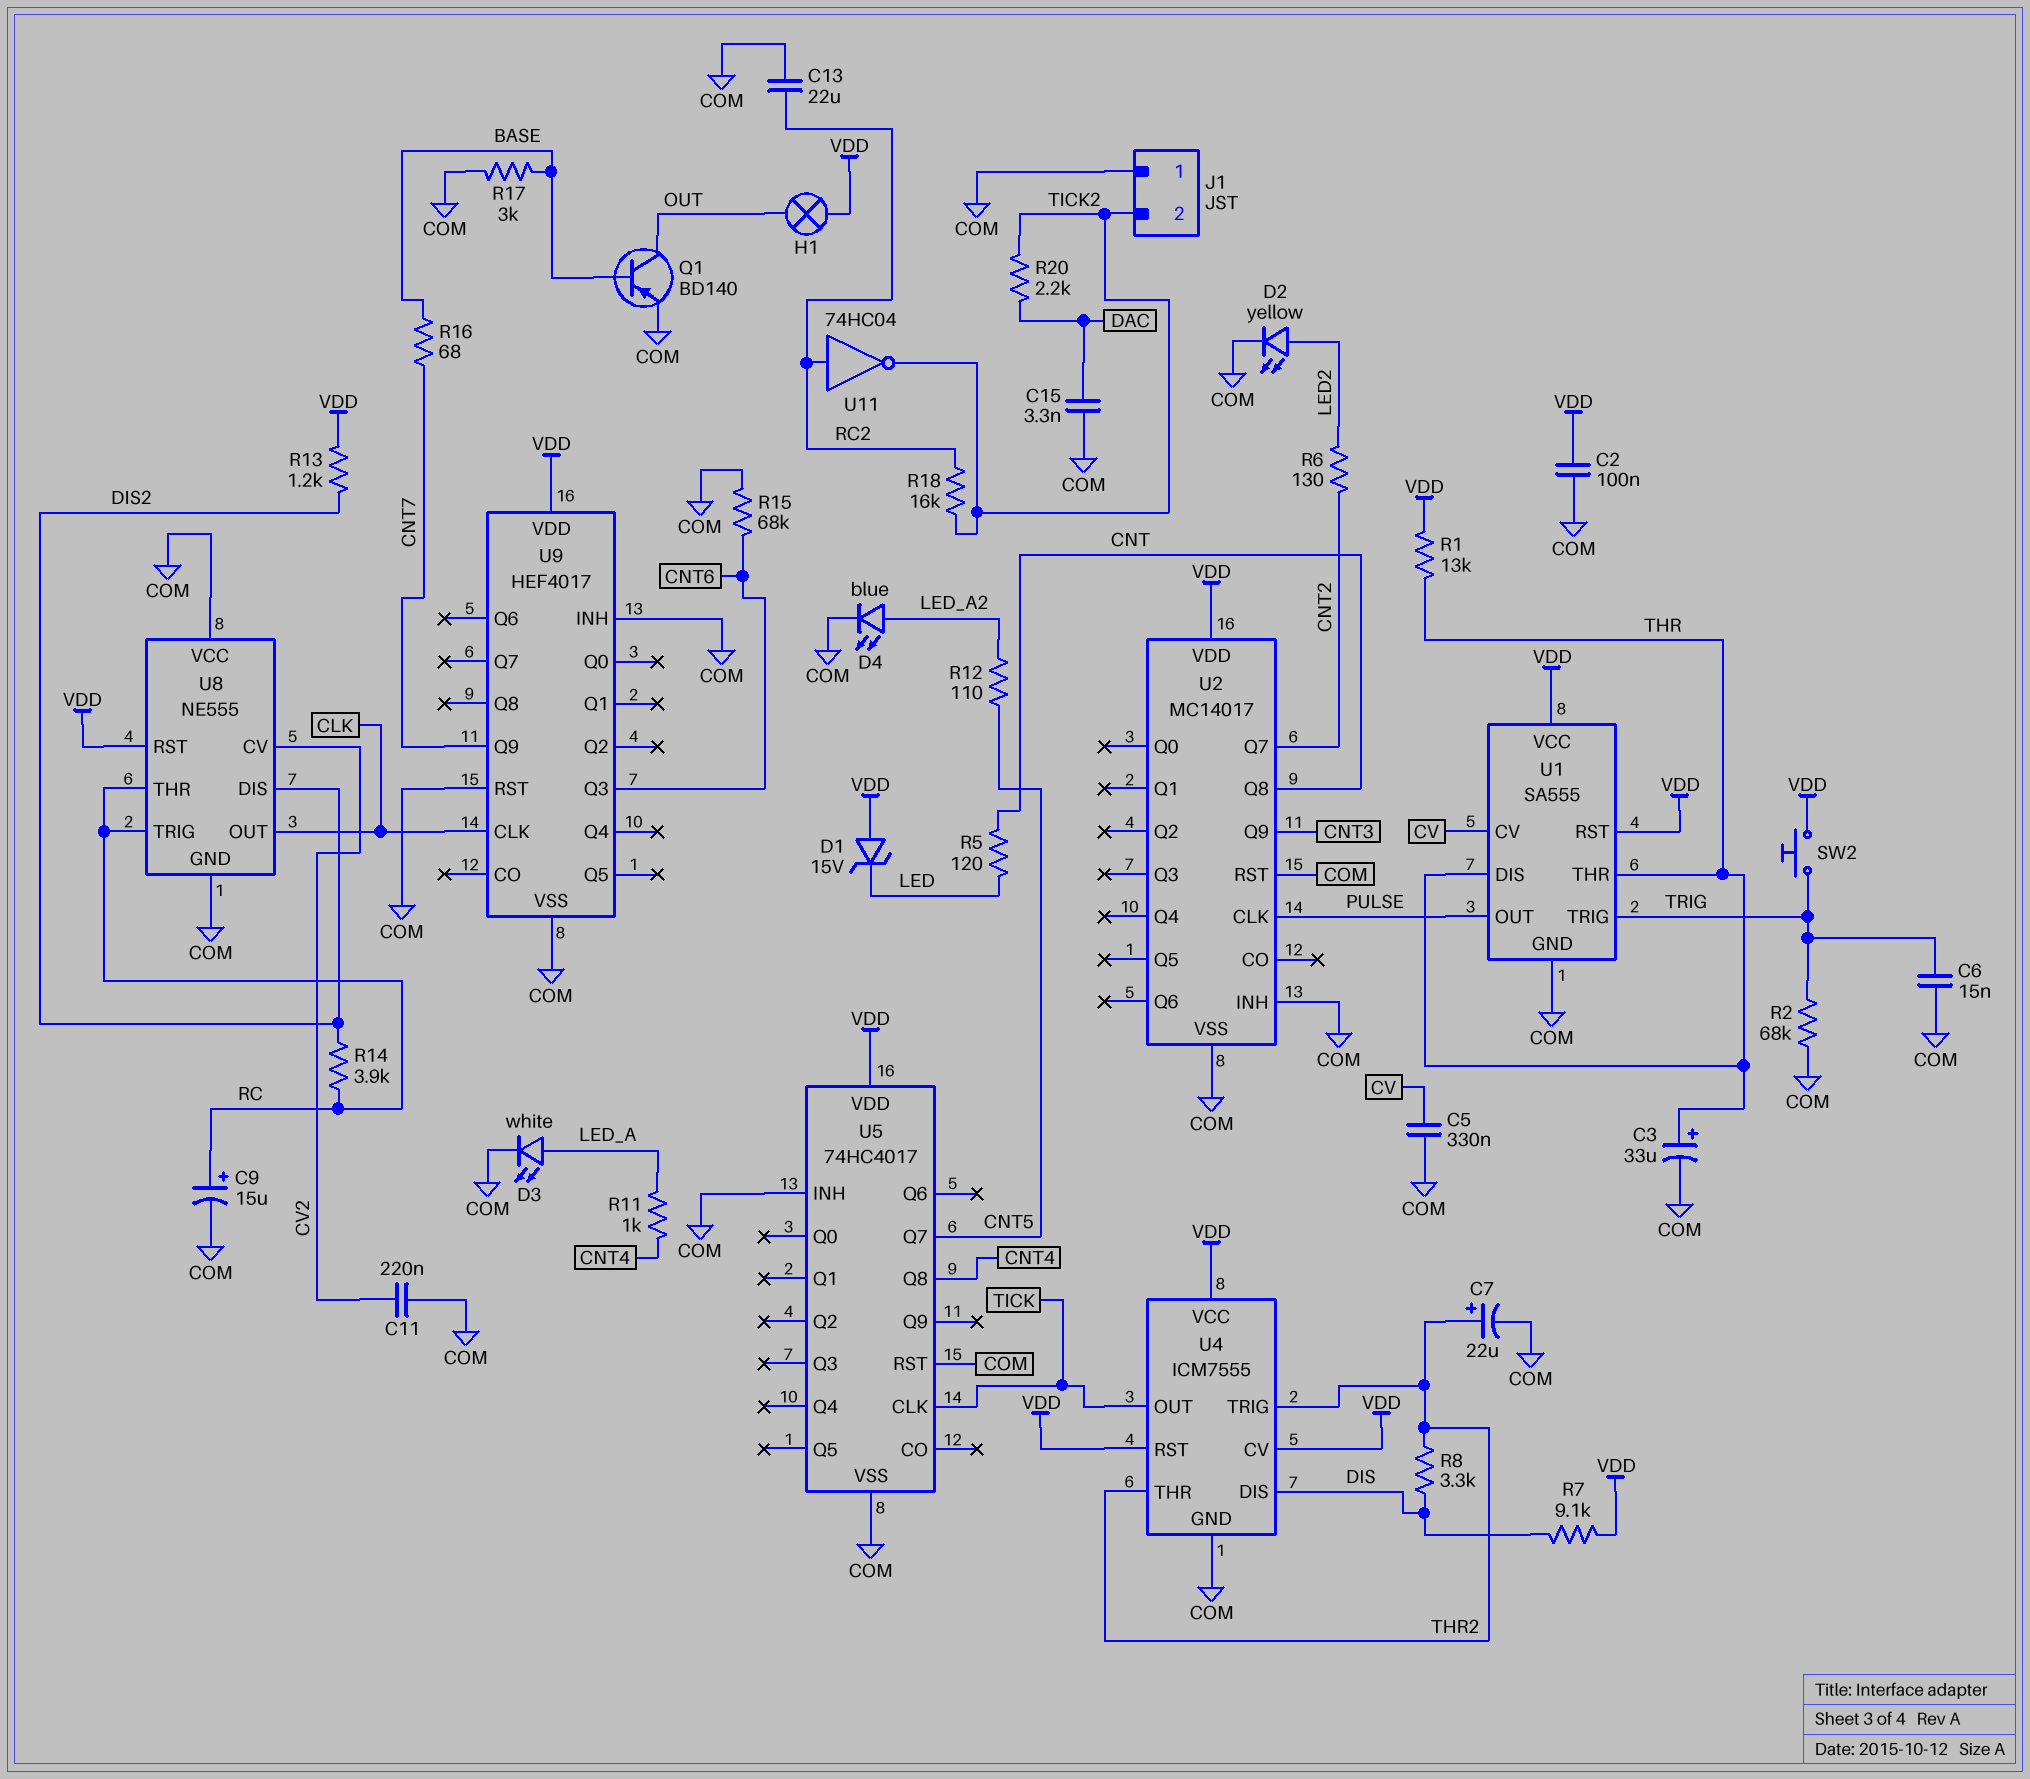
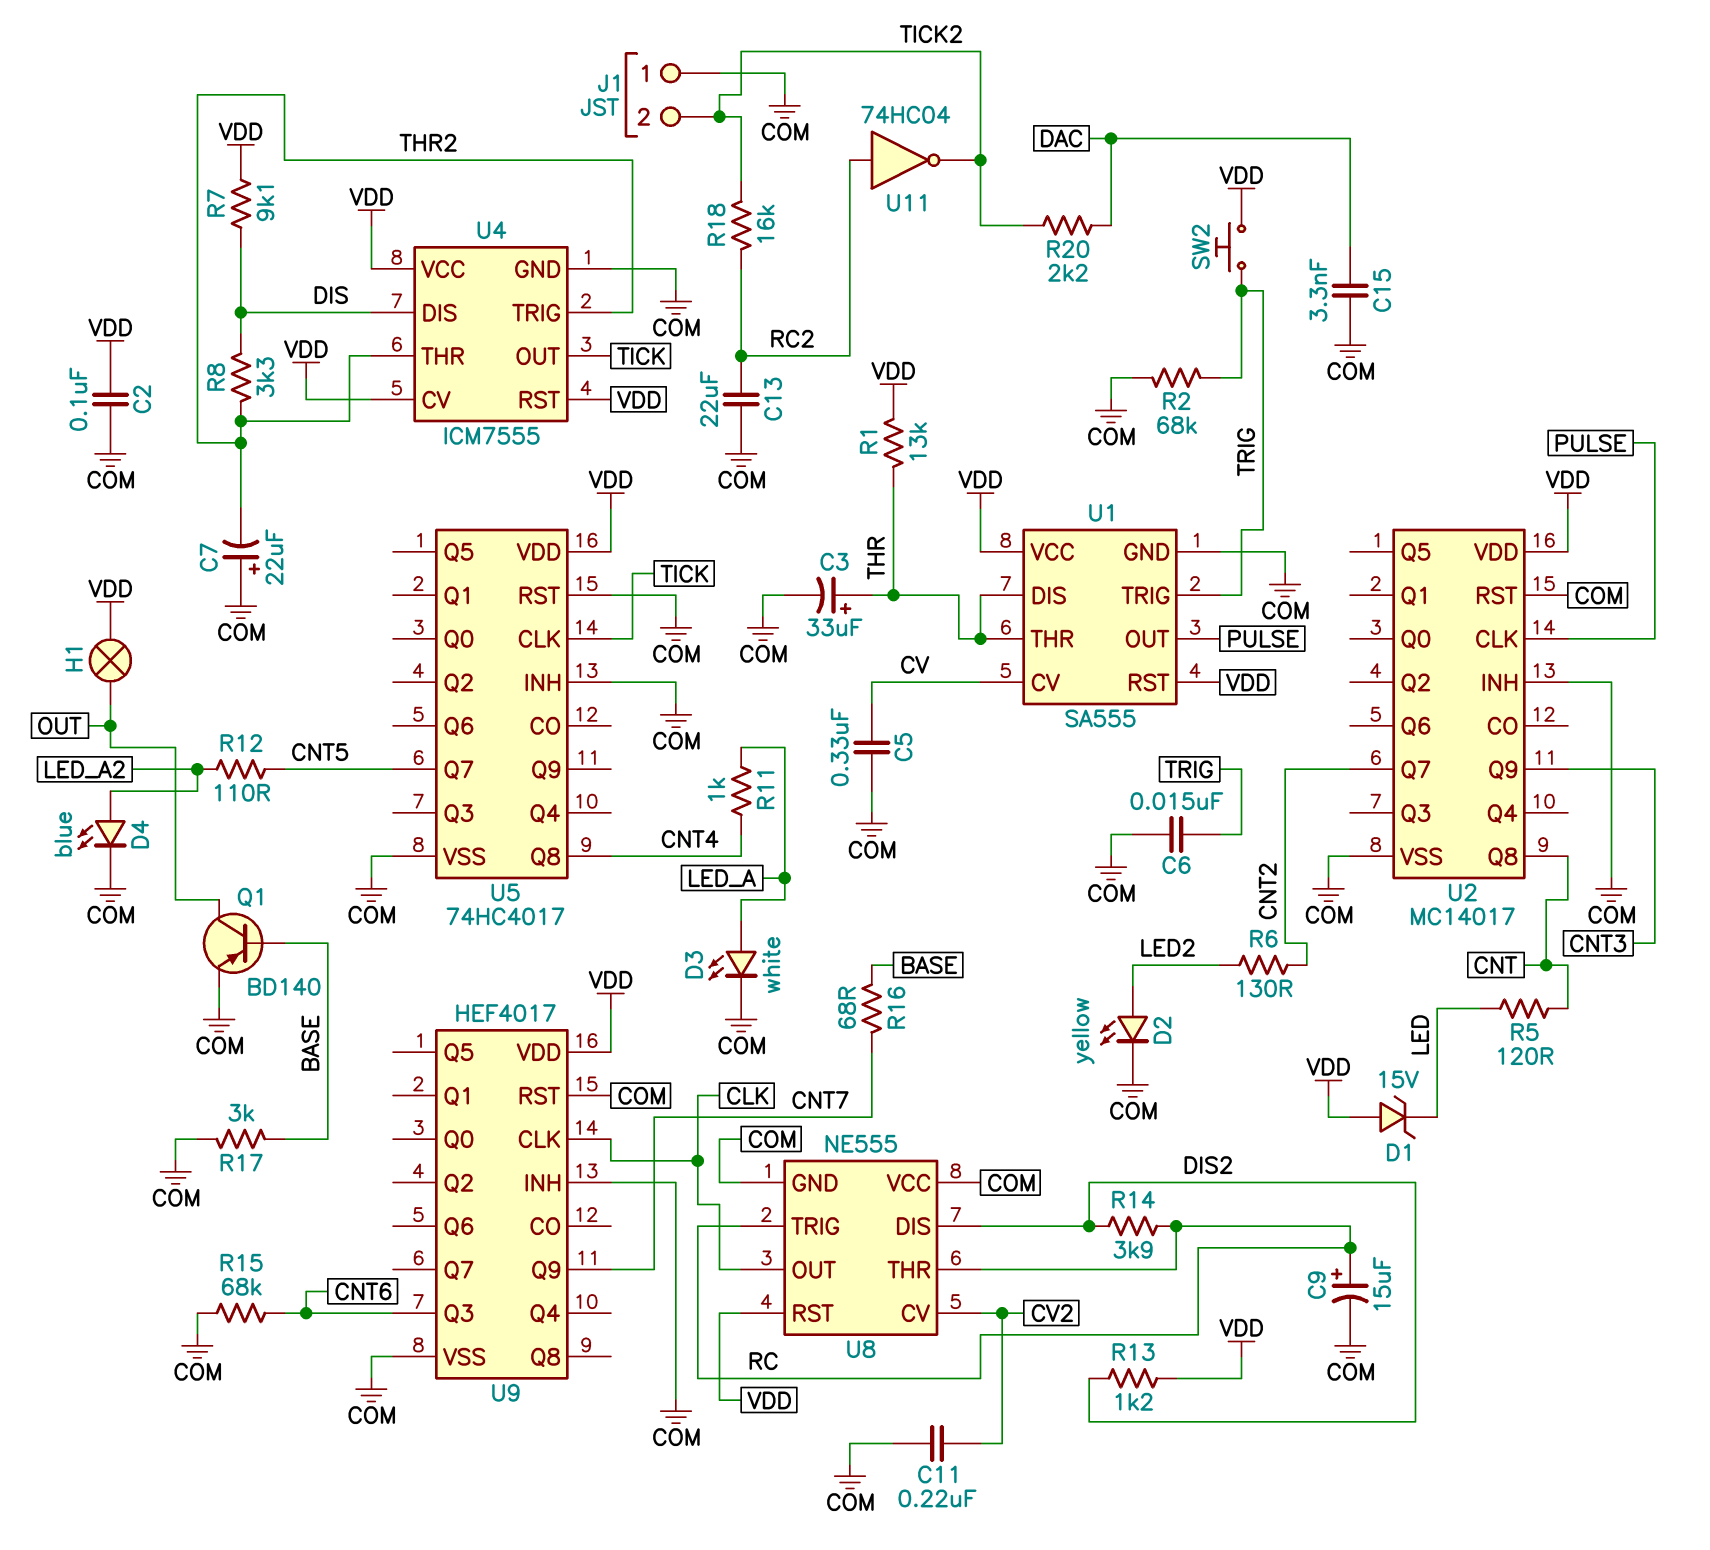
C7: 22uF (plus THR2, minus COM) -> 22uF (plus COM, minus THR2)

